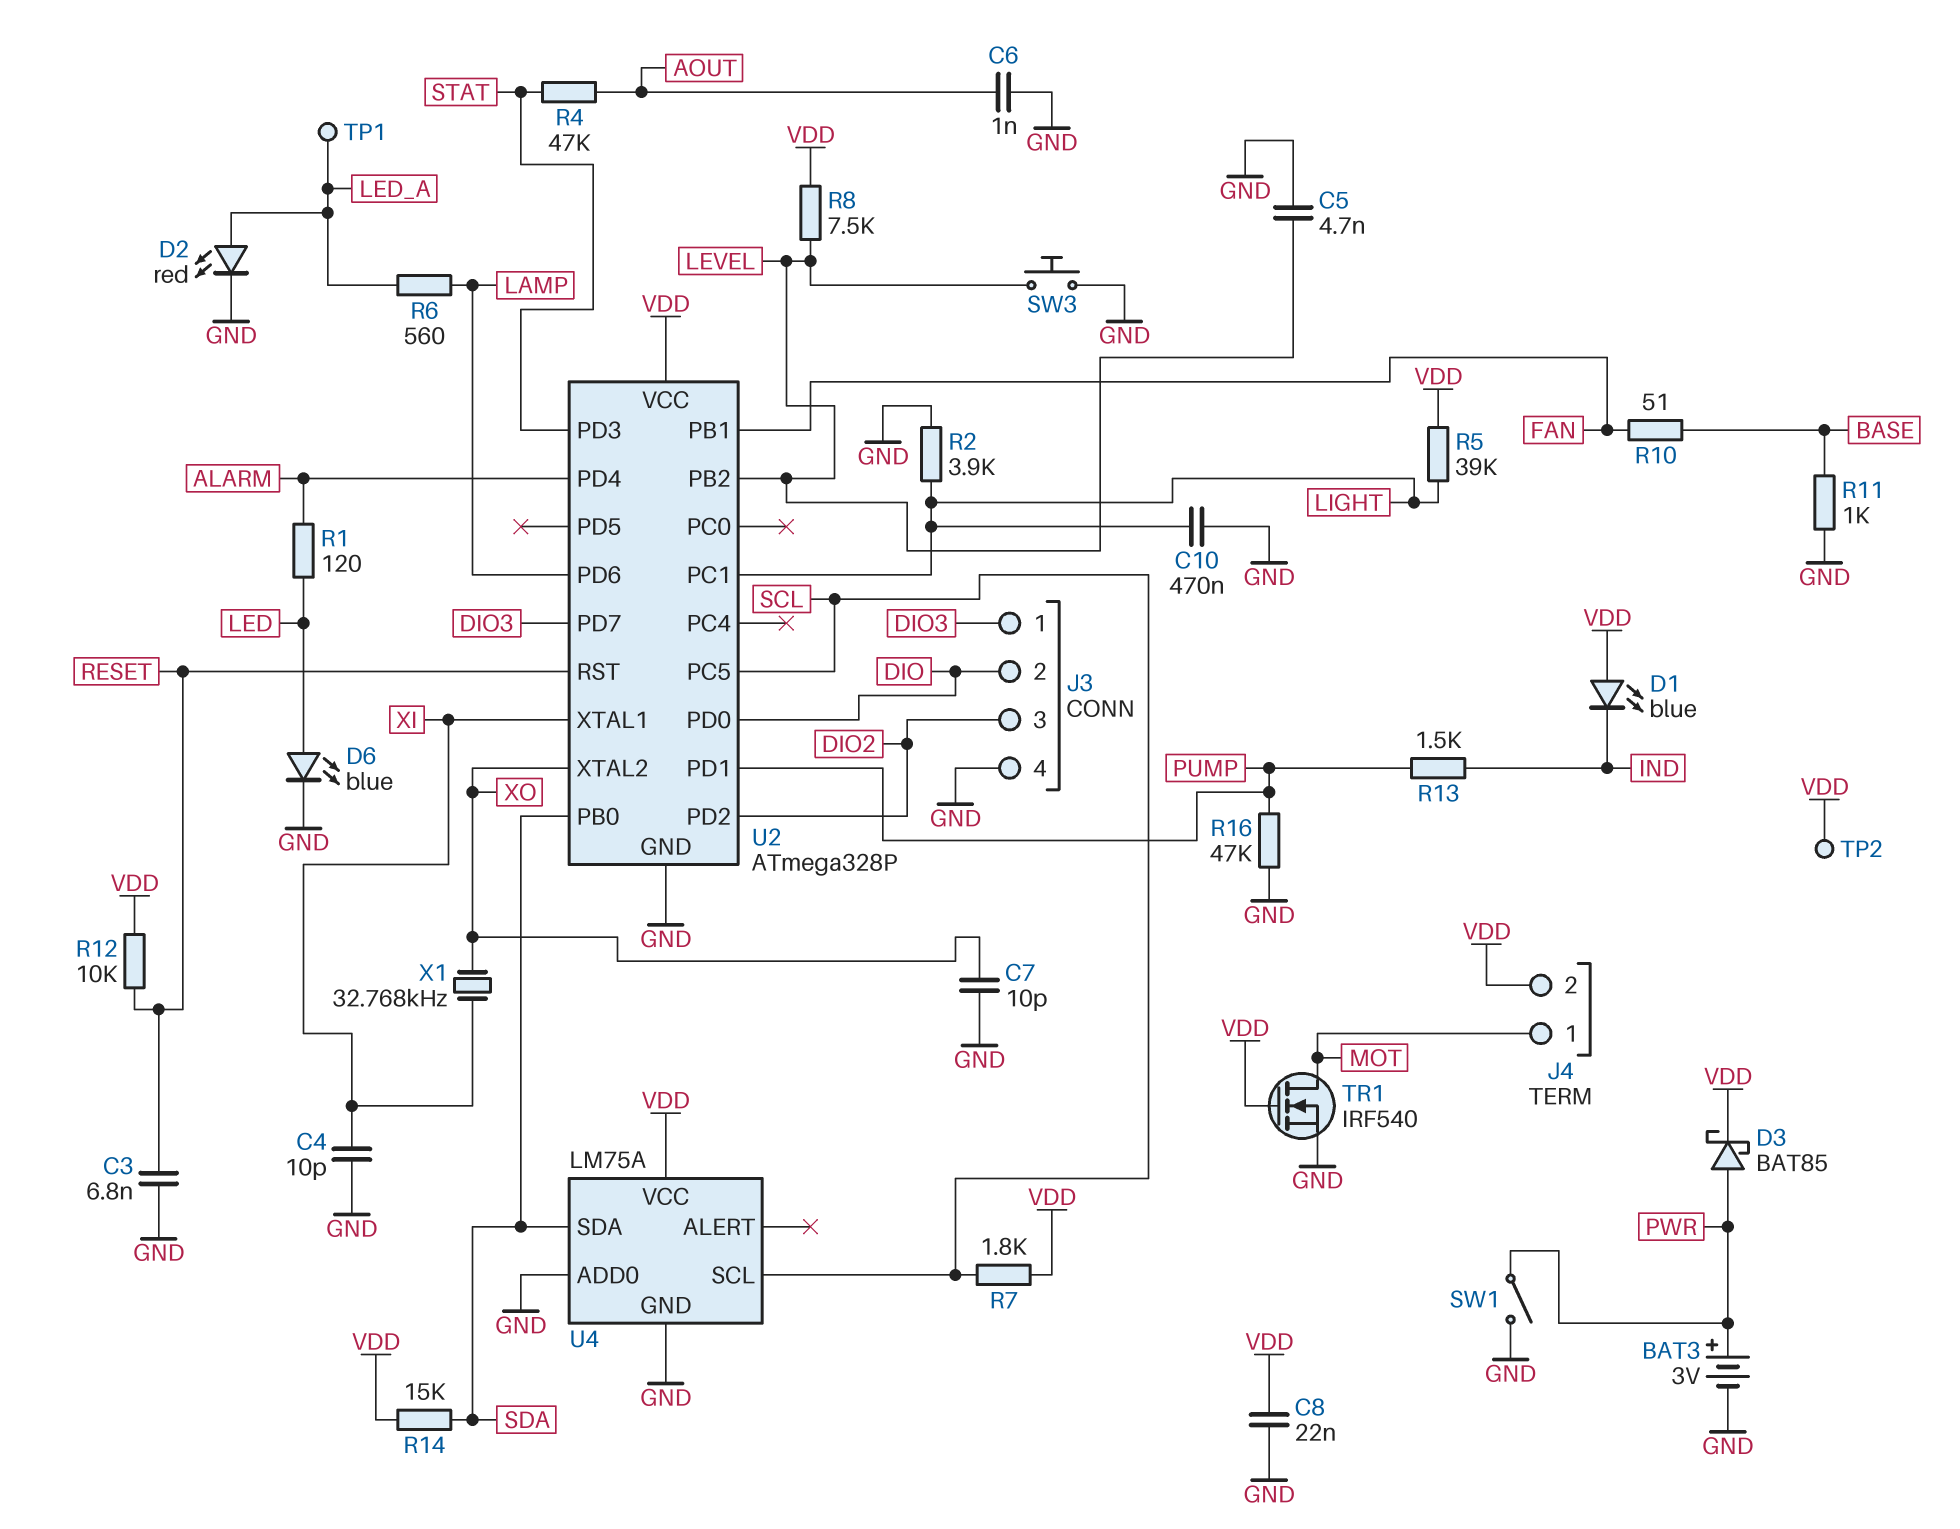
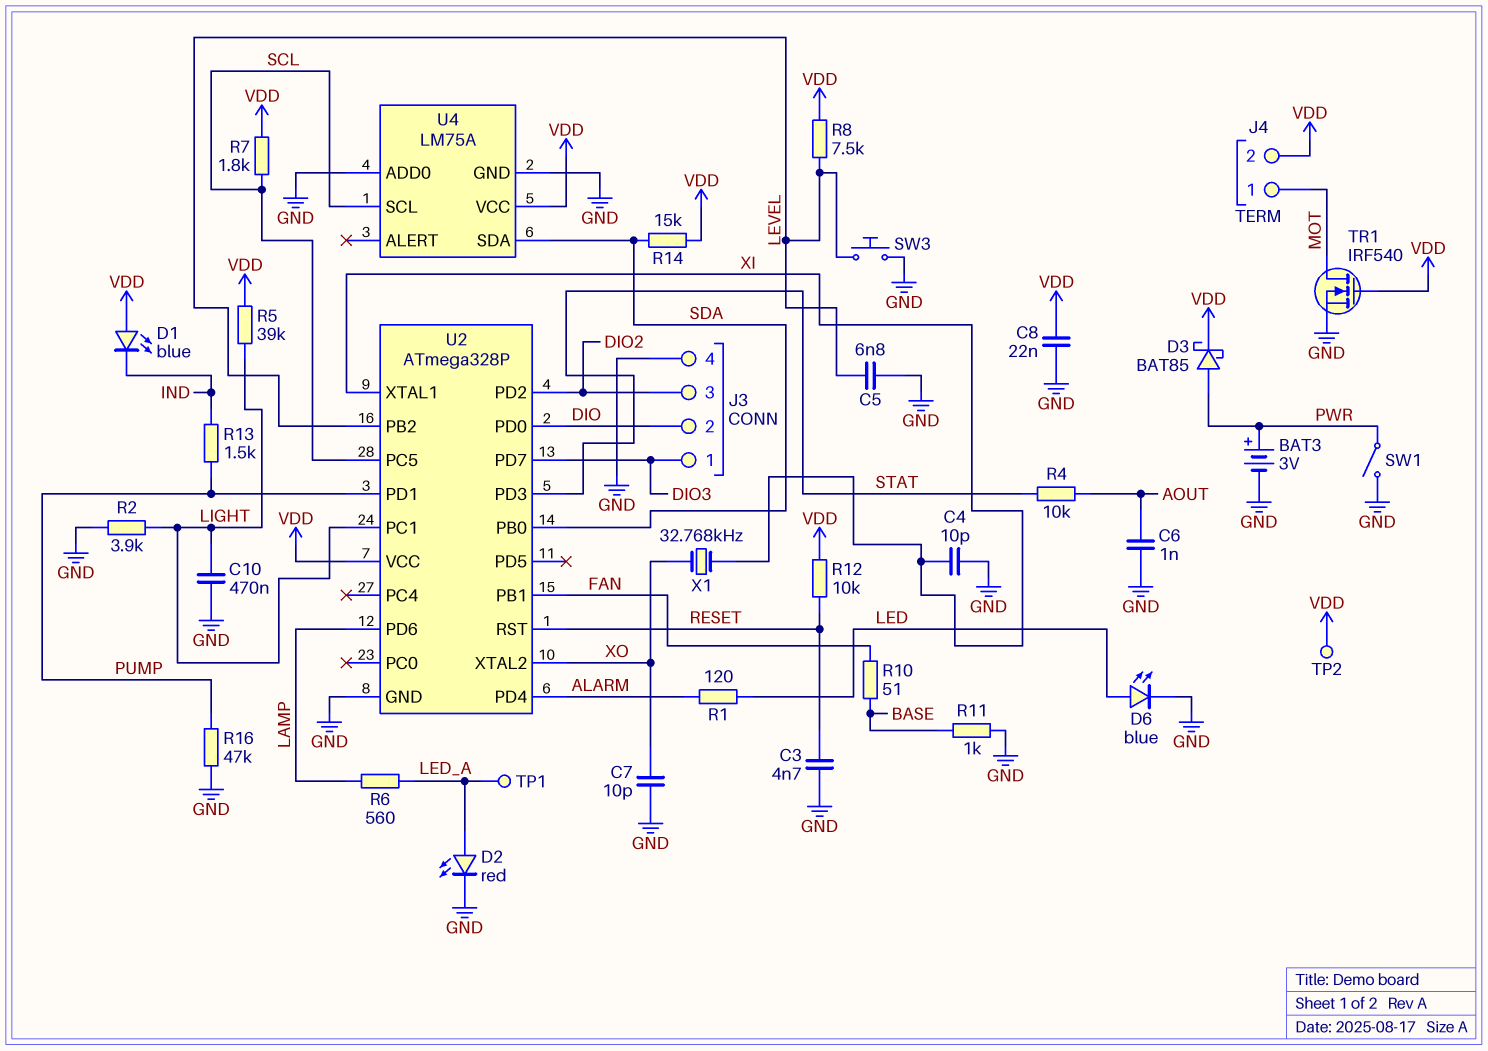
C3: 6.8nF (GND, RESET) -> 4.7nF (GND, RESET)
C5: 4.7nF (GND, LEVEL) -> 6.8nF (GND, LEVEL)
R4: 47k (AOUT, STAT) -> 10k (AOUT, STAT)

